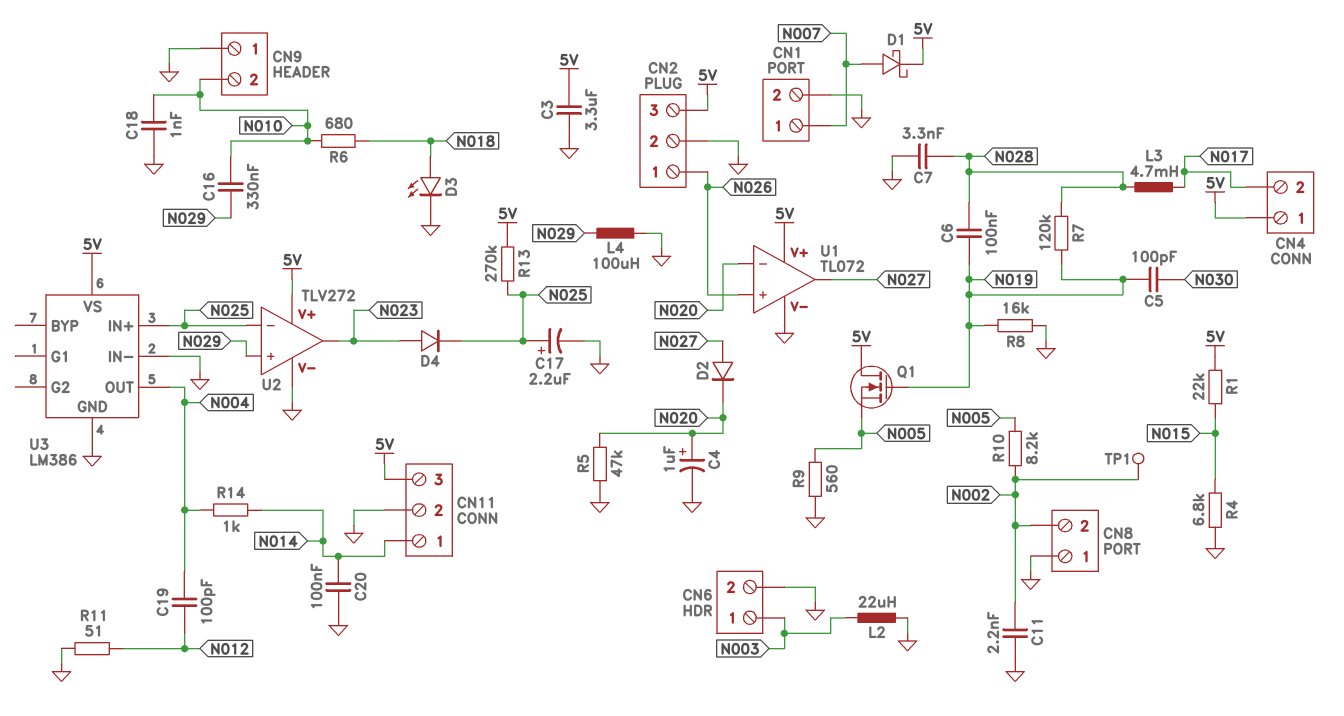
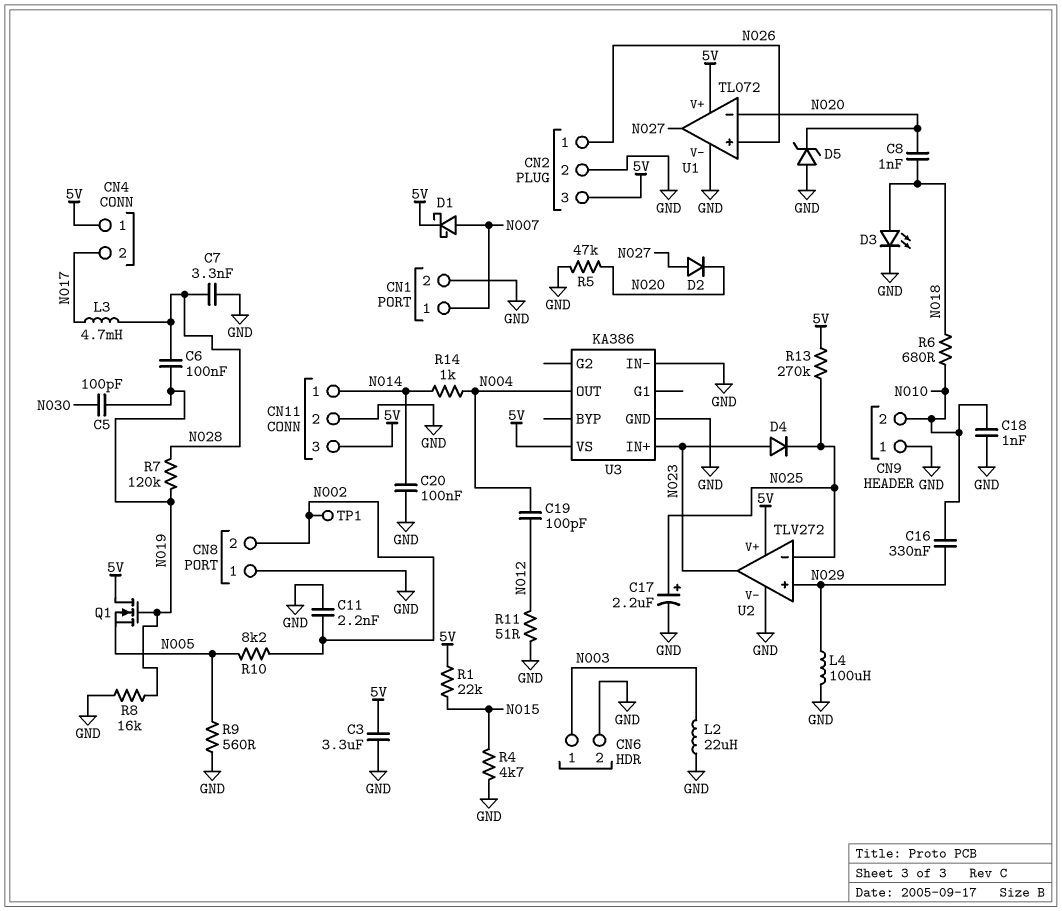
C4: 1uF (plus N020, minus GND) -> none
C8: none -> 1nF (N018, N020)
D5: none -> zener (A GND, K N020)
R4: 6.8k (GND, N015) -> 4.7k (GND, N015)
U3: LM386 -> KA386
U3 pin IN+: N025 -> N023

